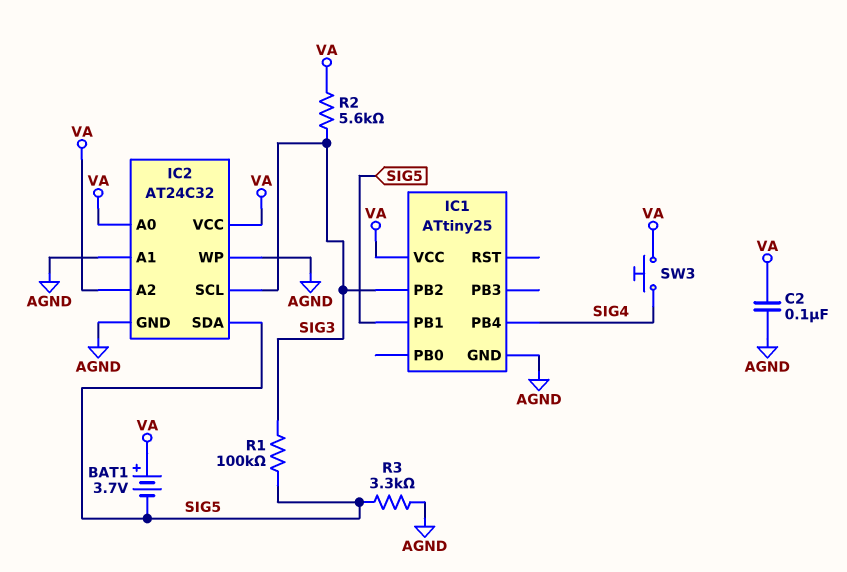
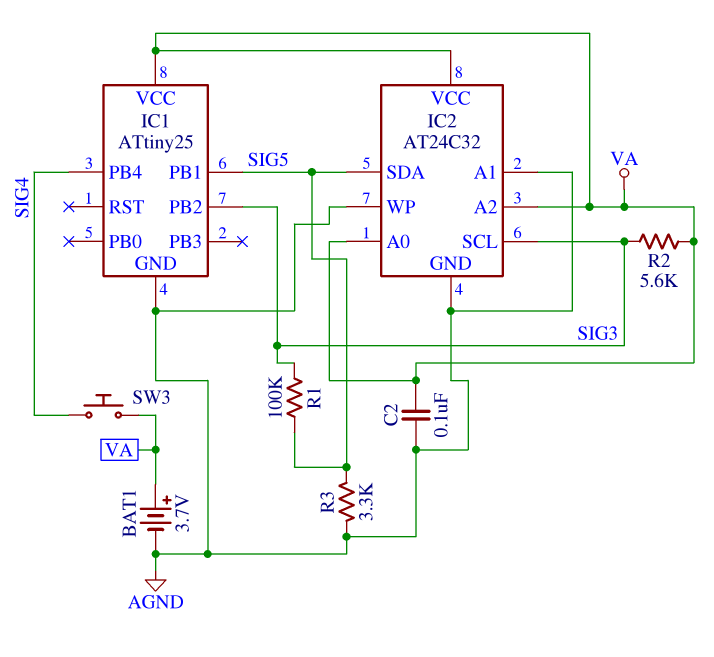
BAT1: 3.7V (plus VA, minus SIG5) -> 3.7V (plus VA, minus AGND)

